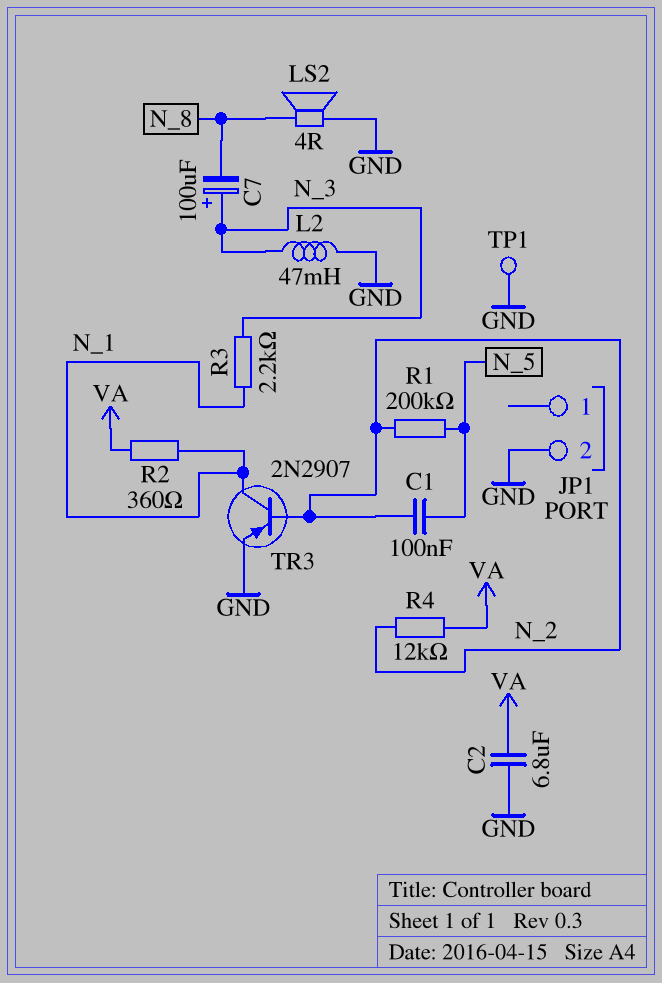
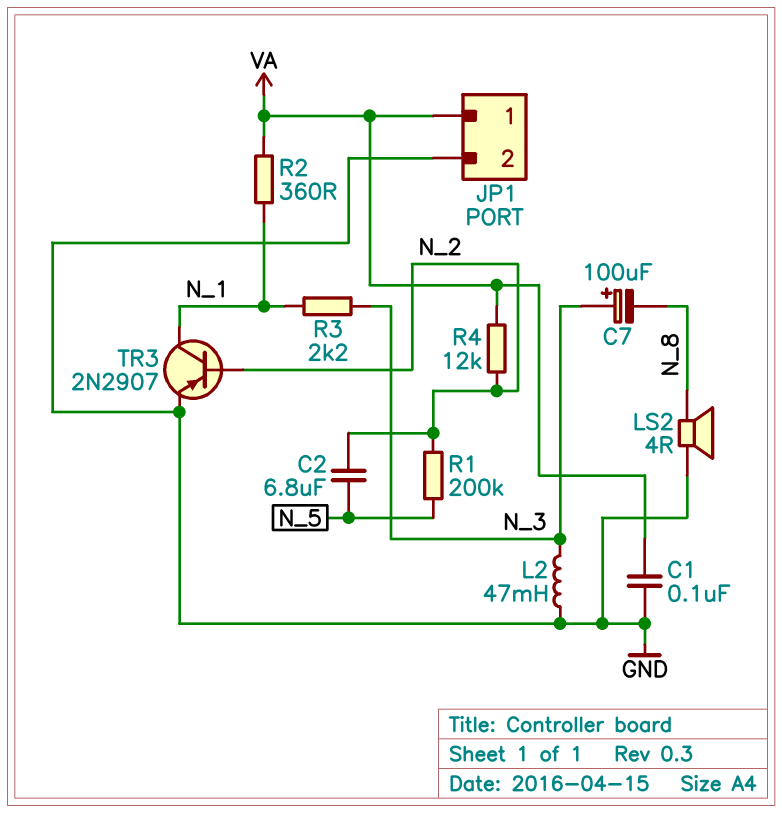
C1: 100nF (N_2, N_5) -> 100nF (GND, VA)
C2: 6.8uF (GND, VA) -> 6.8uF (N_2, N_5)
JP1 pin 1: none -> VA
TP1: test point (GND) -> none

